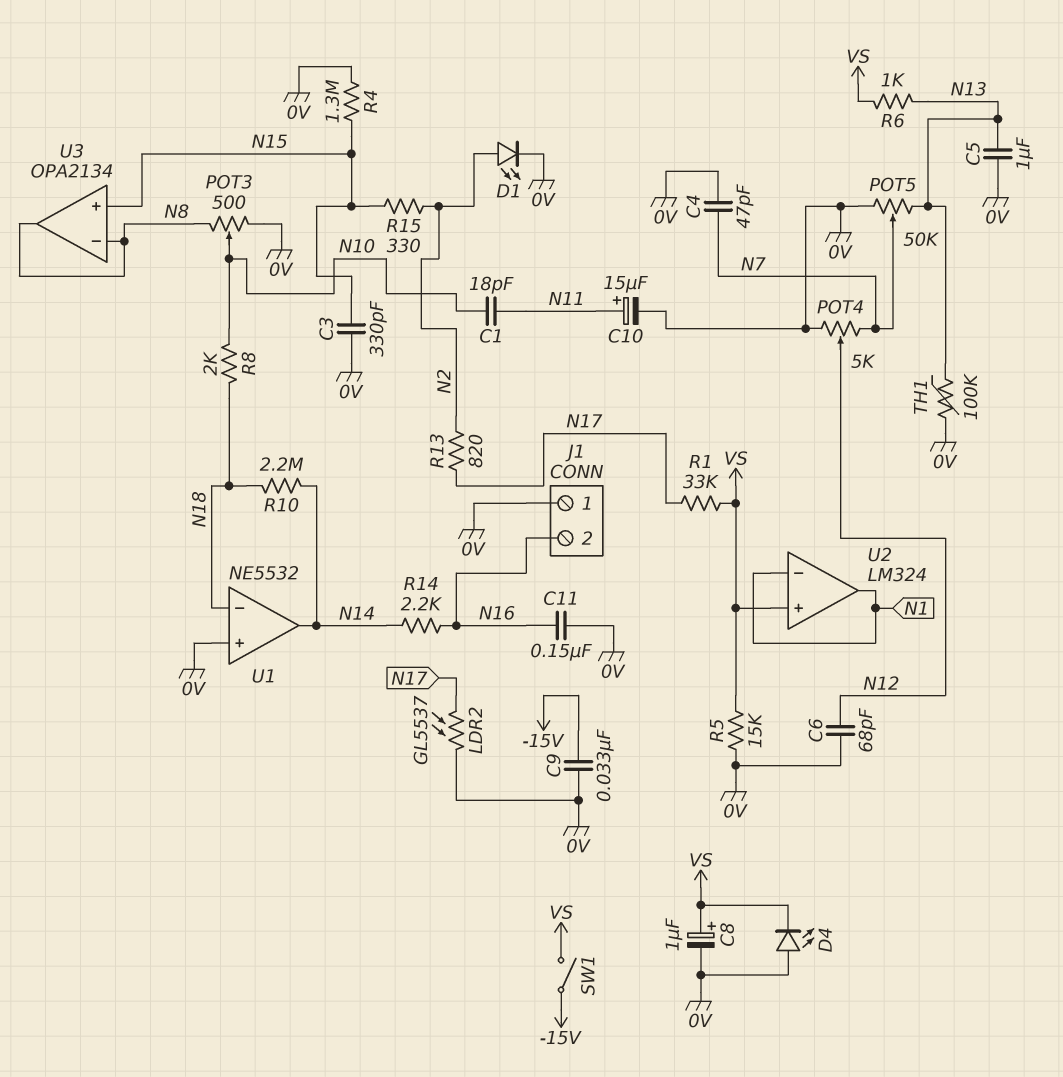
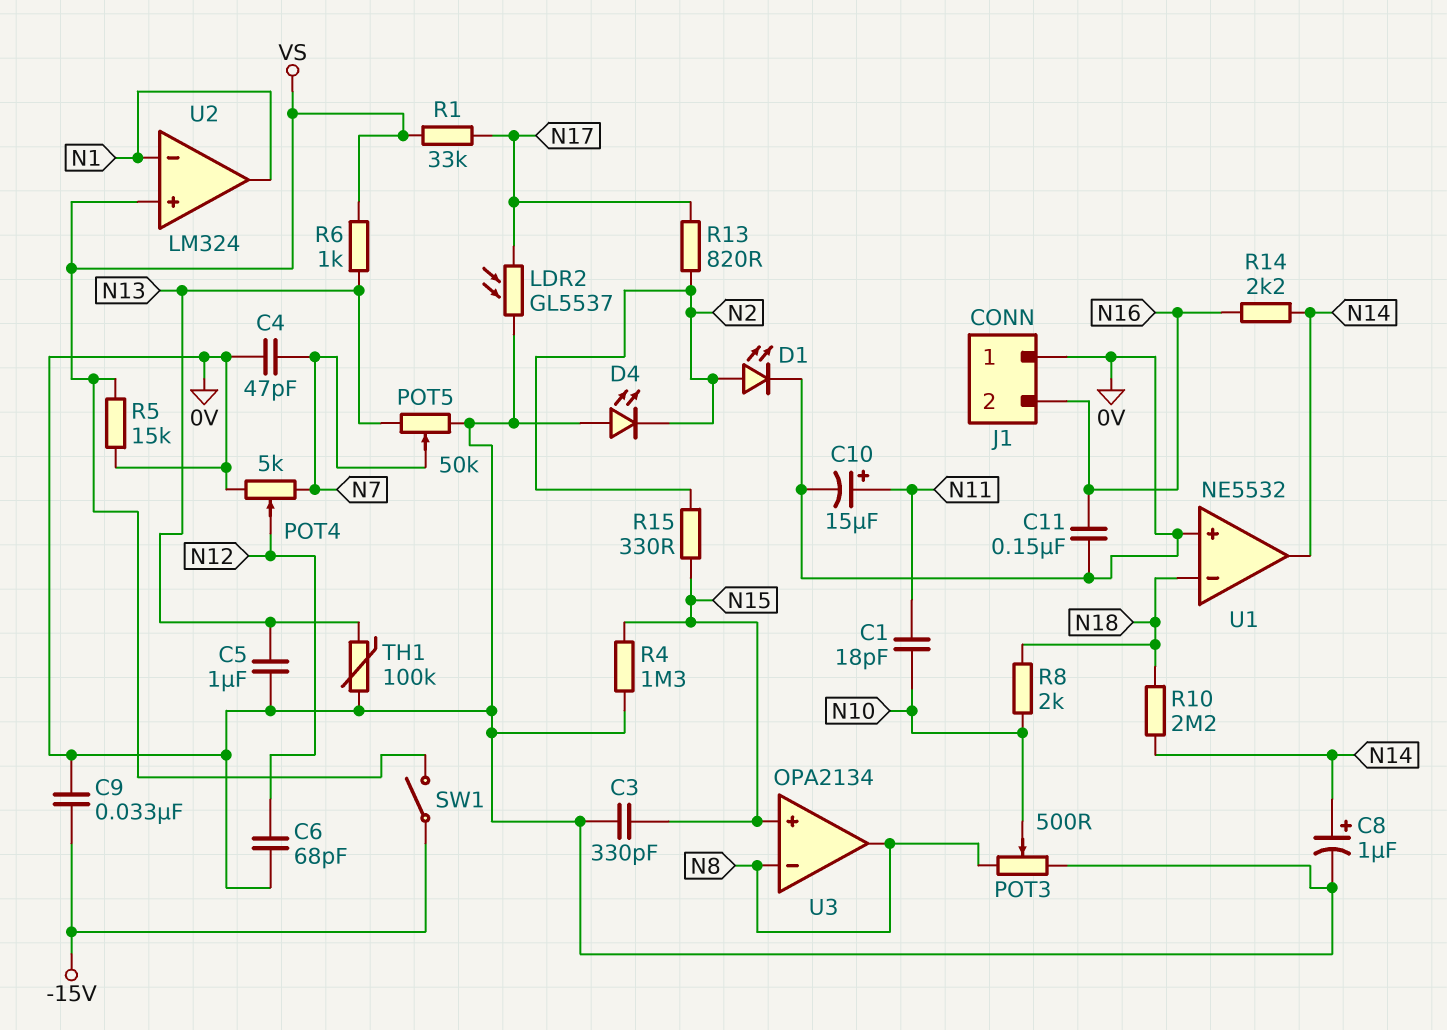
C8: 1uF (plus VS, minus 0V) -> 1uF (plus N14, minus 0V)
D4: LED (A 0V, K VS) -> LED (A 0V, K N2)

